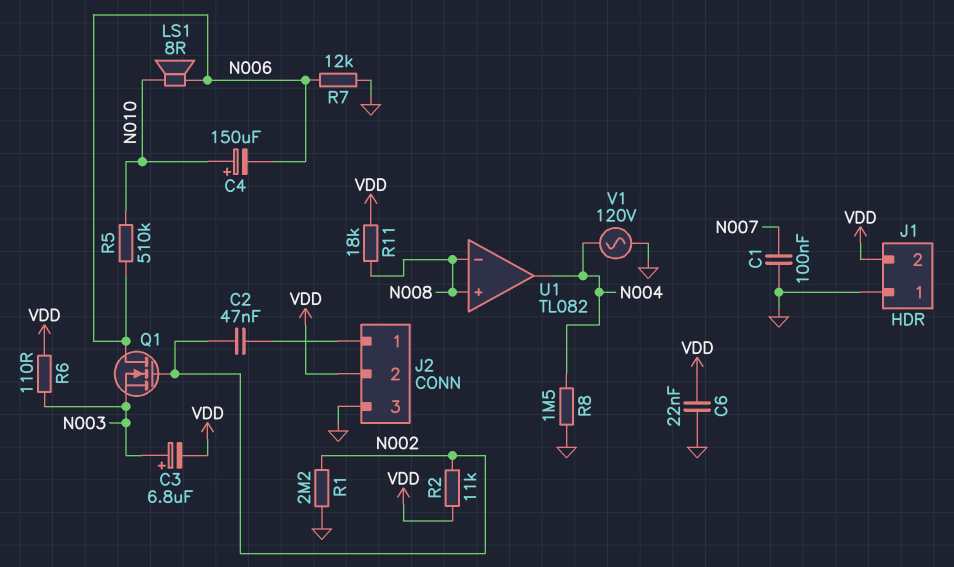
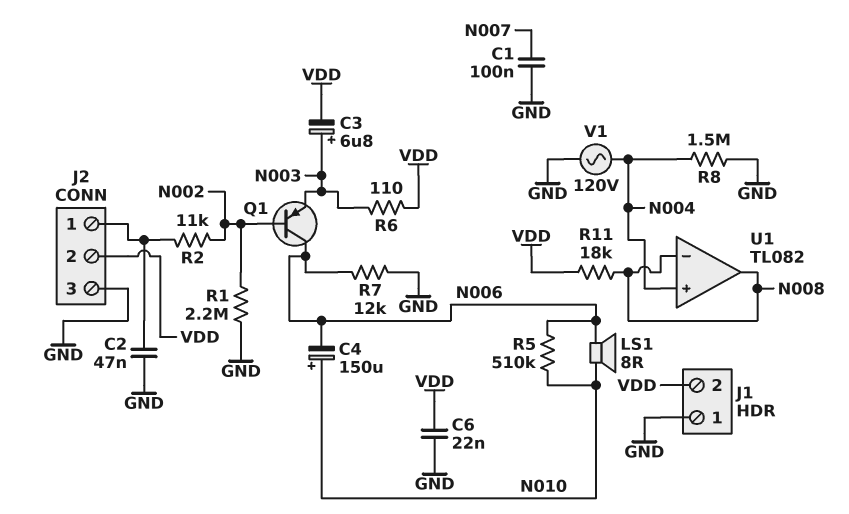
C2: 47nF (J2/1, N002) -> 47nF (GND, J2/1)
Q1: NMOS (G N002, D N006, S N003) -> PNP (B N002, C N006, E N003)
R2: 11k (N002, VDD) -> 11k (J2/1, N002)
U1 pin in+: N008 -> N004
U1 pin out: N004 -> N008

